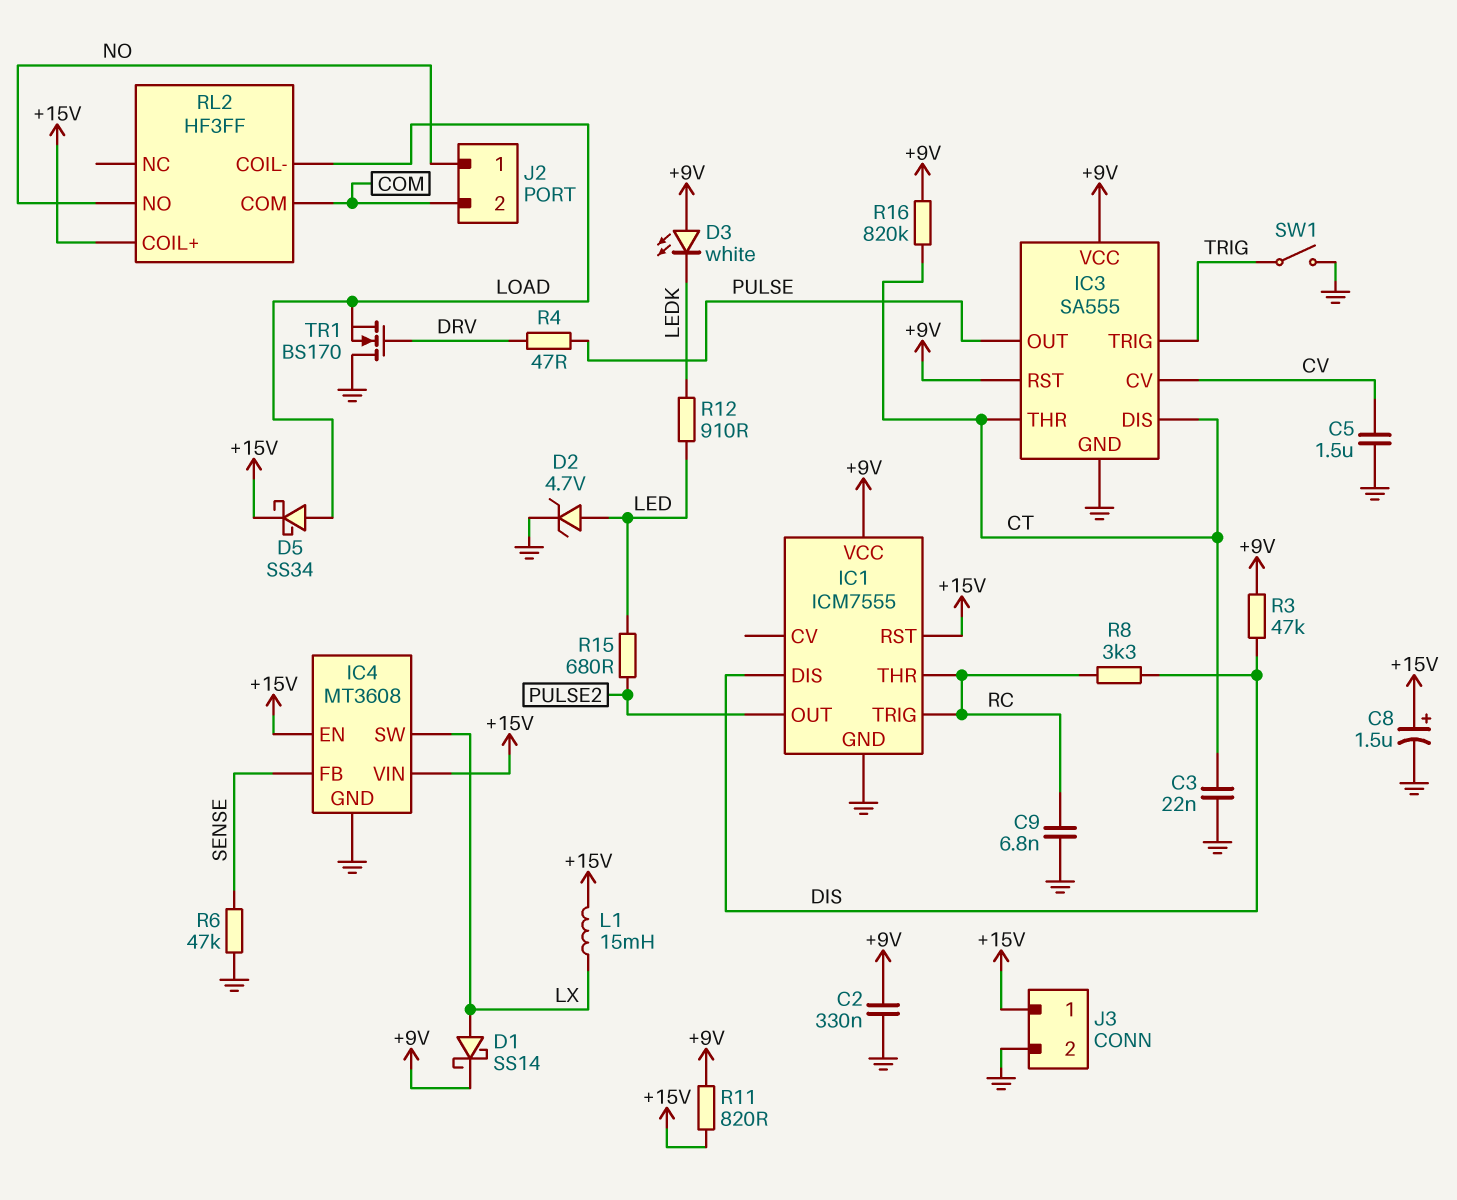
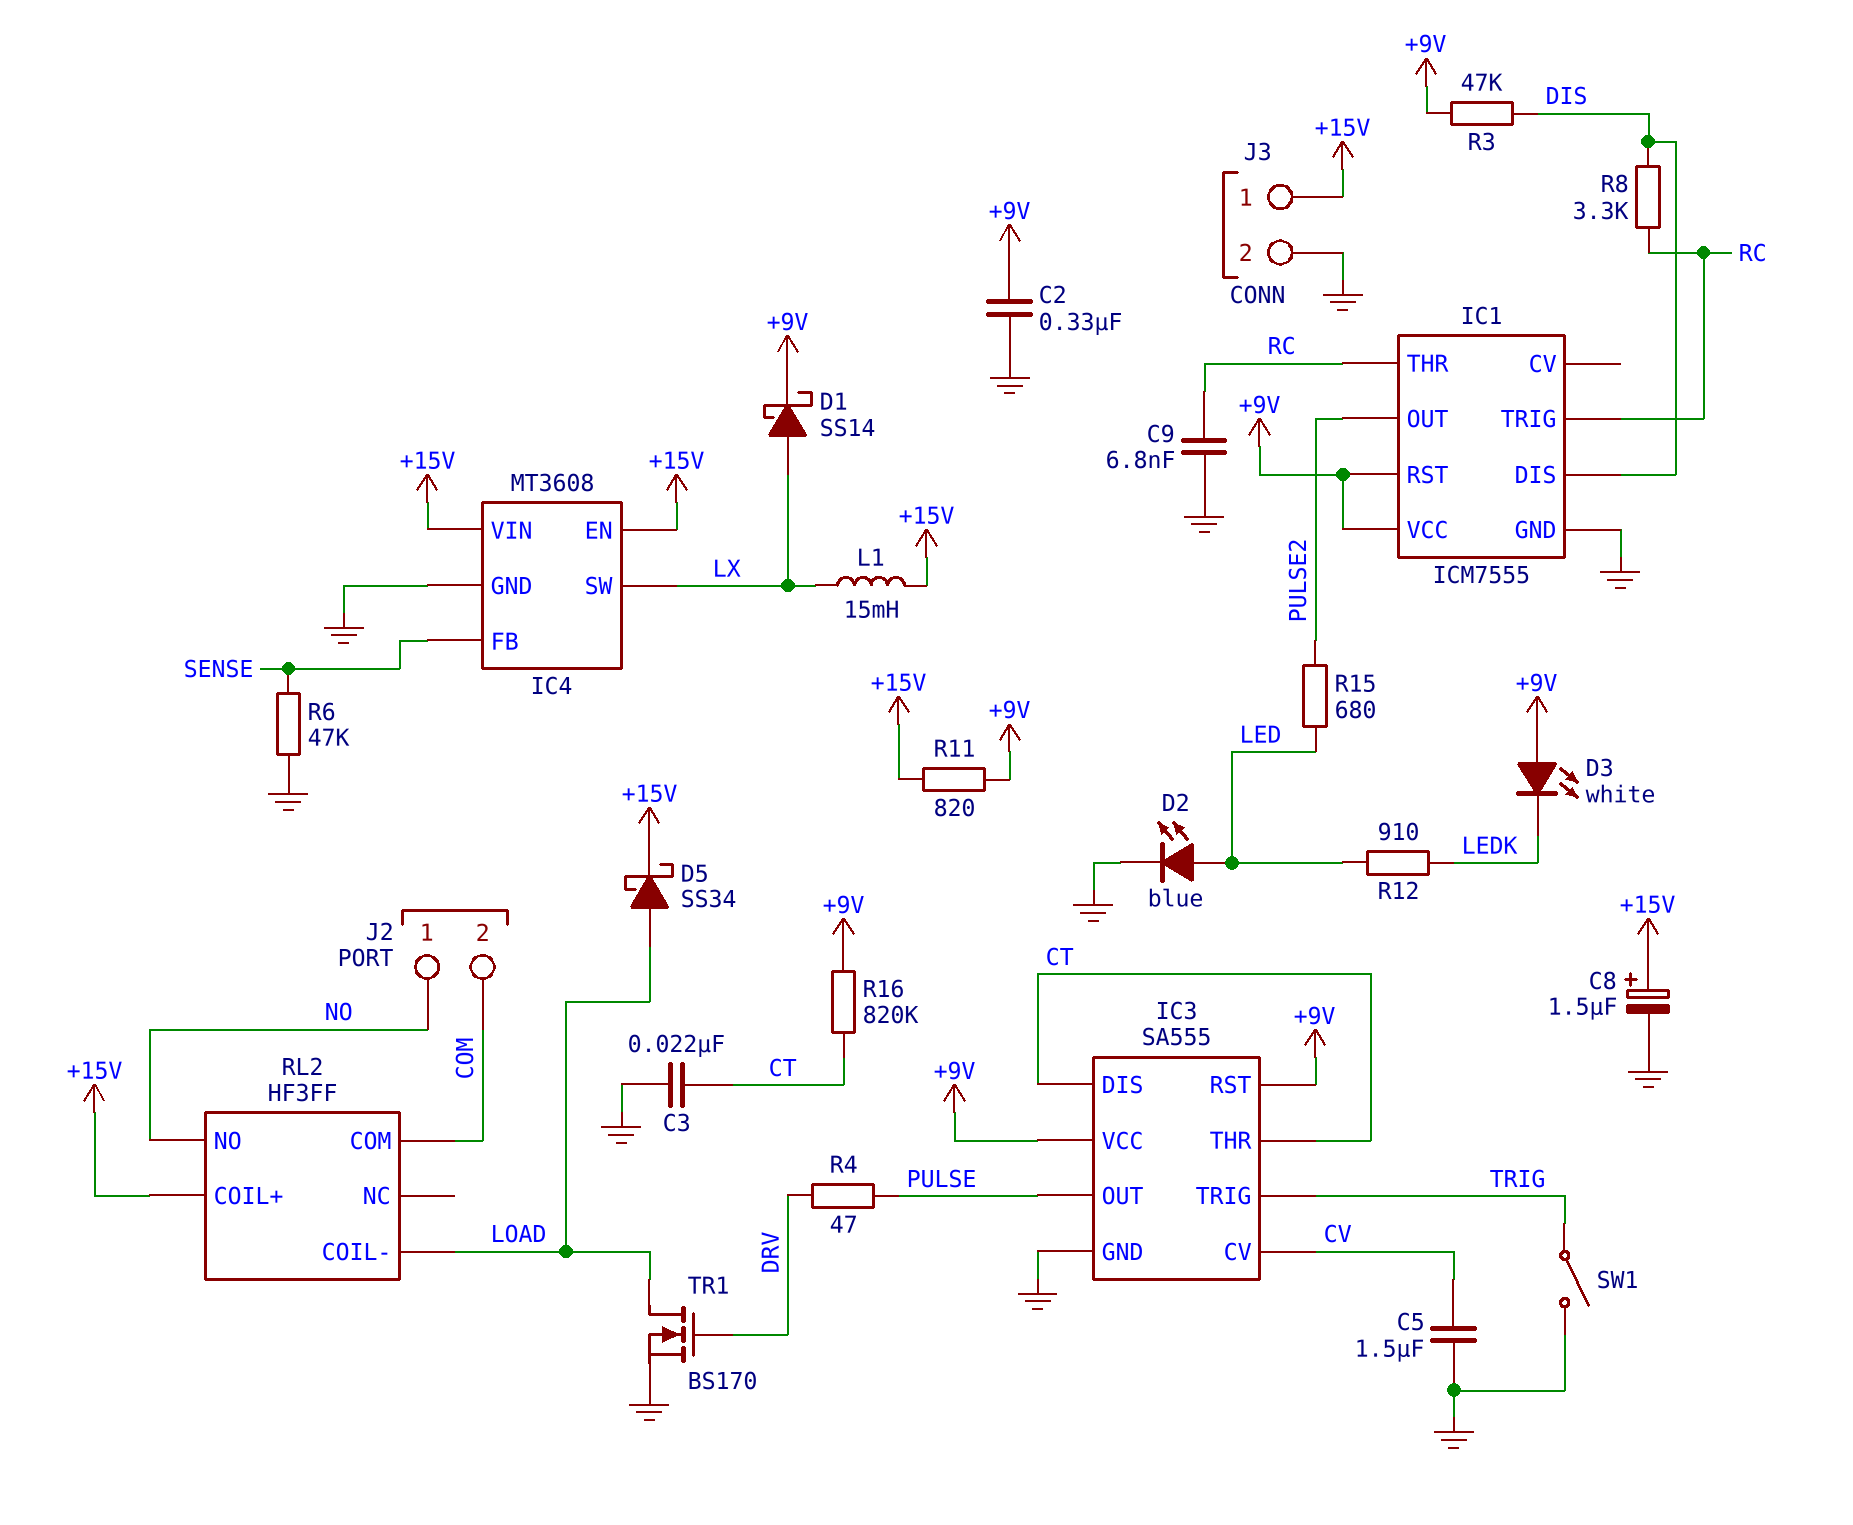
D2: zener 4.7V (A LED, K GND) -> LED blue (A LED, K GND)
IC1 pin RST: +15V -> +9V
TR1: NMOS BS170 (G DRV, D GND, S LOAD) -> NMOS BS170 (G DRV, D LOAD, S GND)

